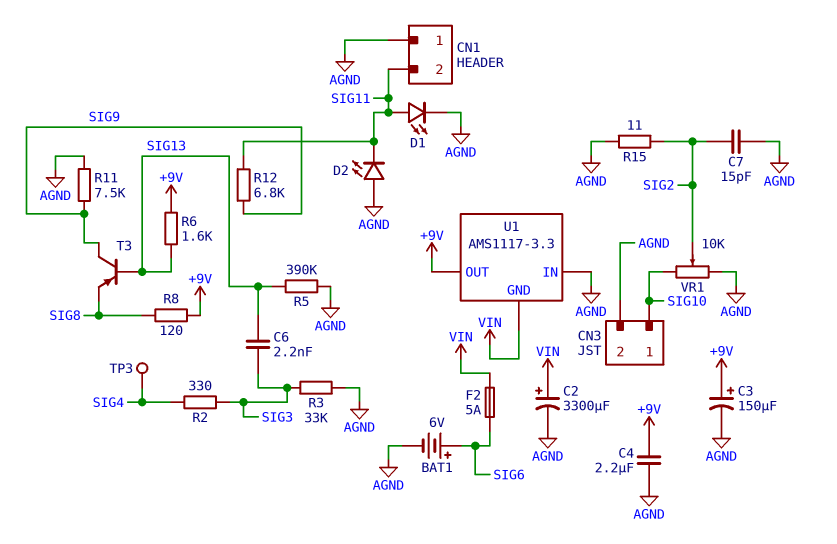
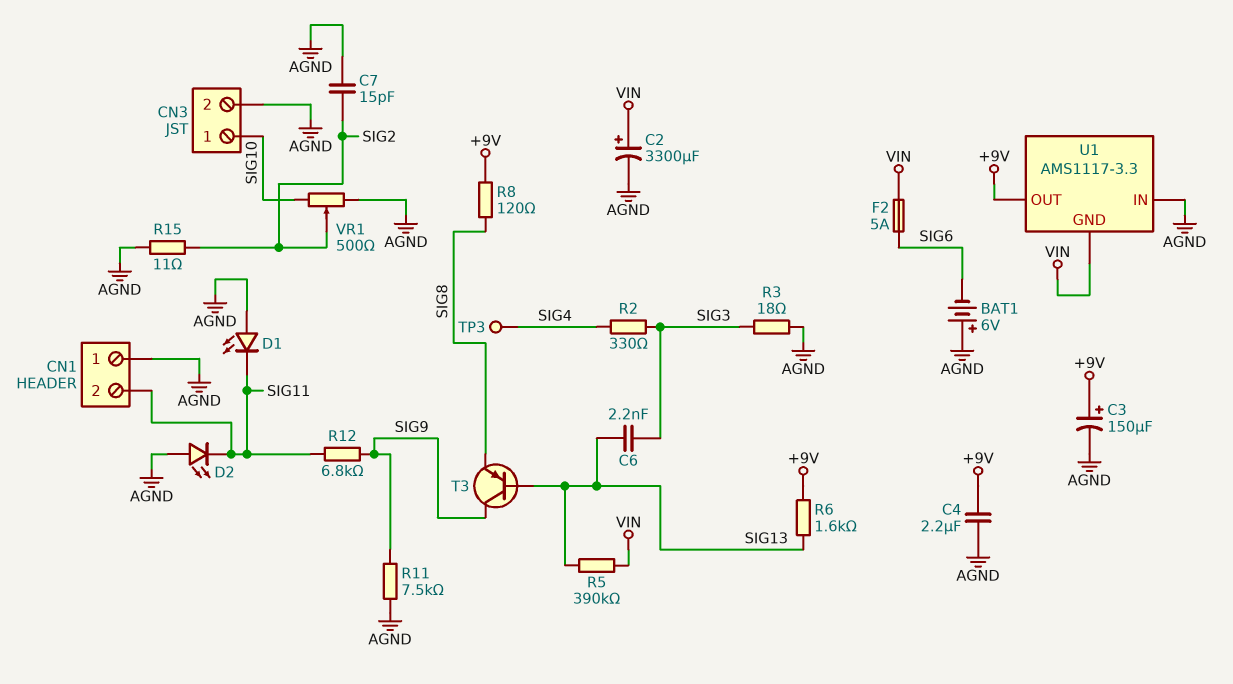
BAT1: 6V (plus SIG6, minus AGND) -> 6V (plus AGND, minus SIG6)
D1: LED (A SIG11, K AGND) -> LED (A AGND, K SIG11)
R3: 33k (AGND, SIG3) -> 18 (AGND, SIG3)
R5: 390k (AGND, SIG13) -> 390k (SIG13, VIN)
VR1: 10k (AGND, SIG10, wiper SIG2) -> 500 (AGND, SIG10, wiper SIG2)

